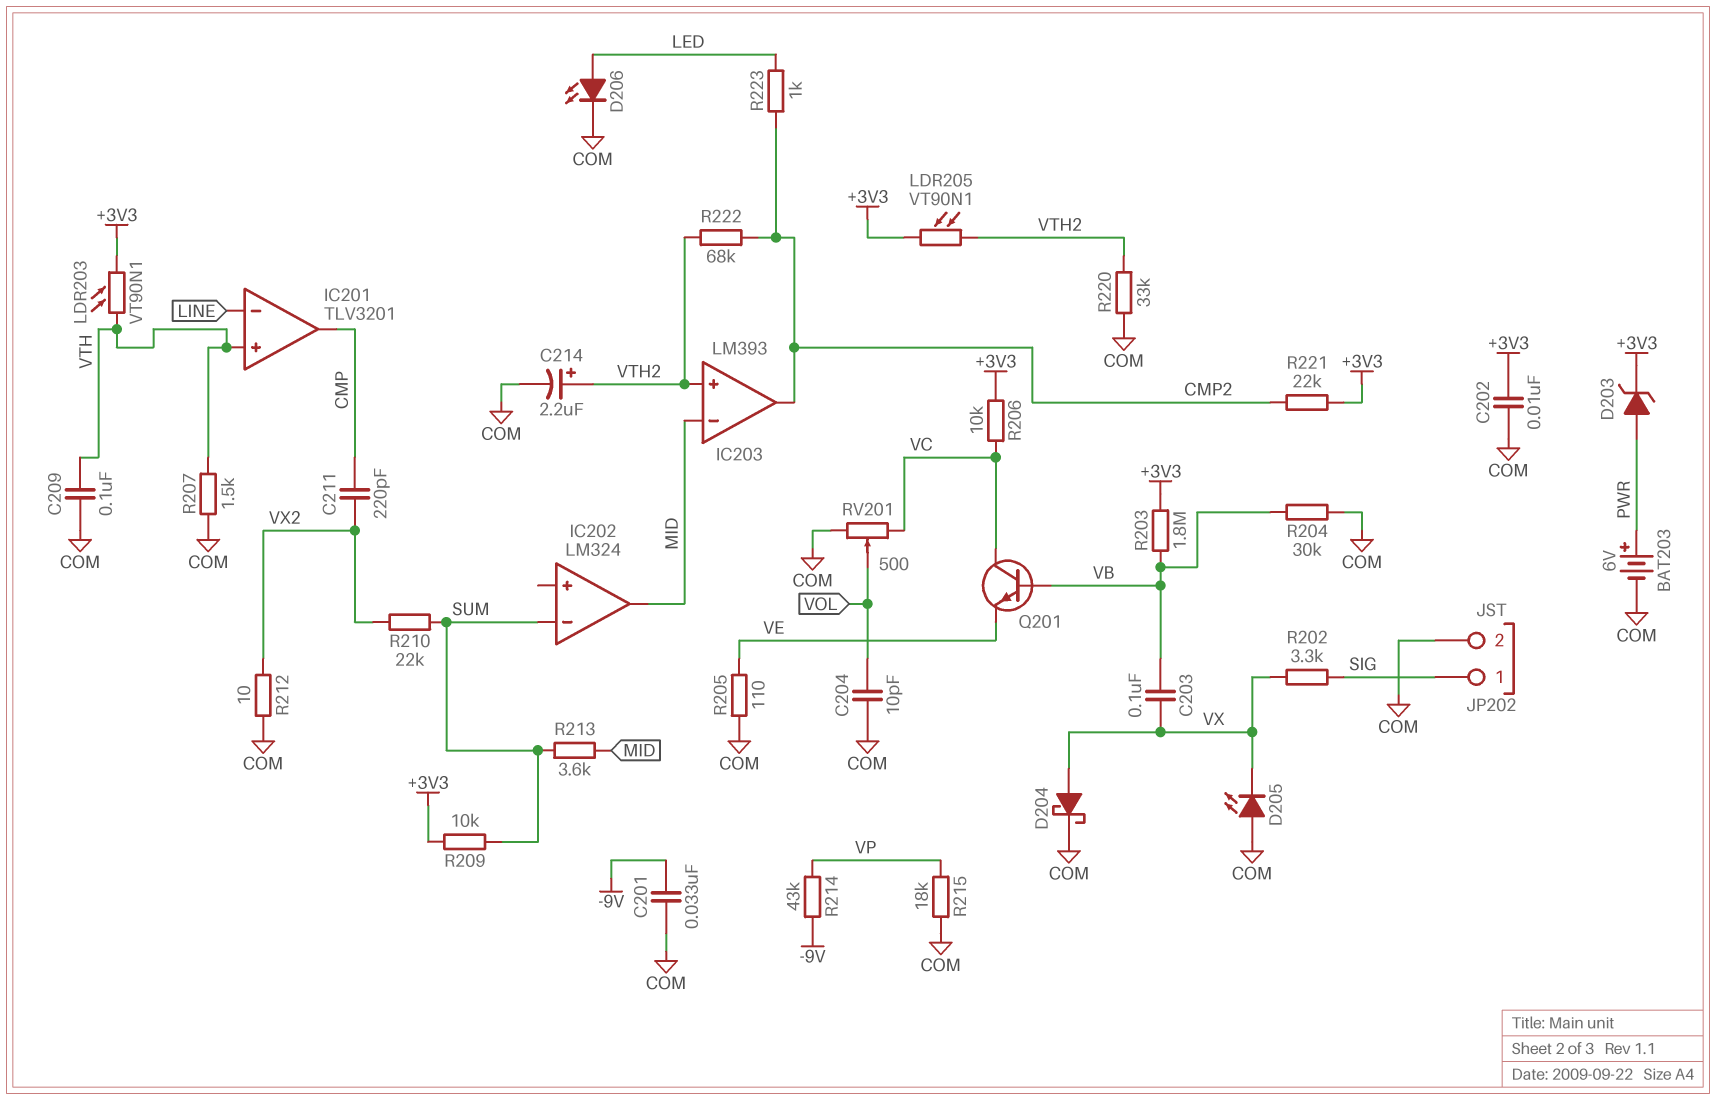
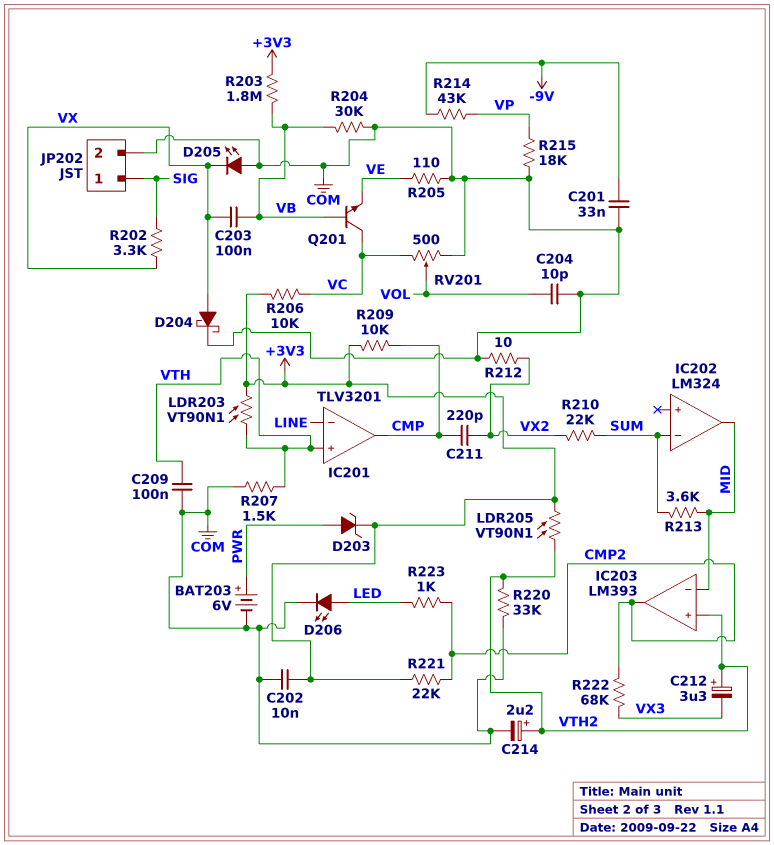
C212: none -> 3.3uF (plus VTH2, minus VX3)
R209: 10k (+3V3, SUM) -> 10k (+3V3, CMP)
R222: 68k (CMP2, VTH2) -> 68k (CMP2, VX3)

